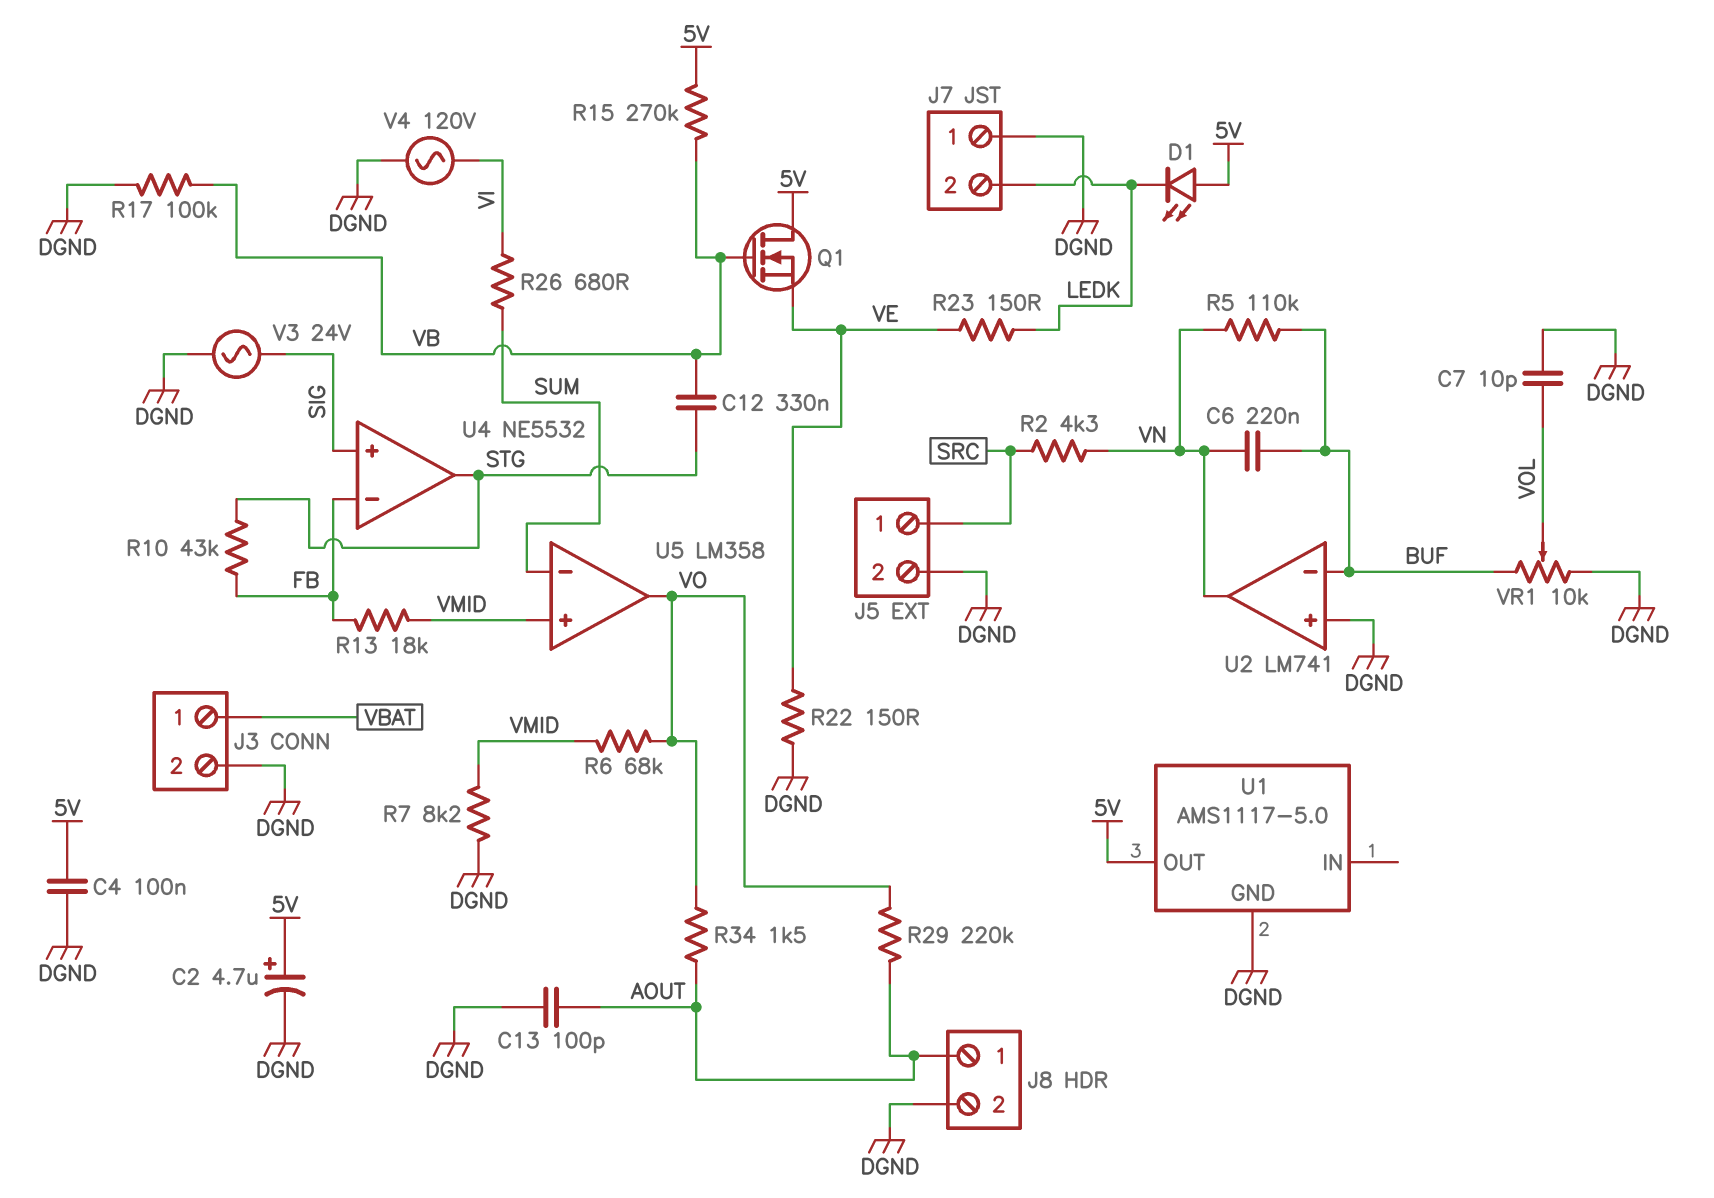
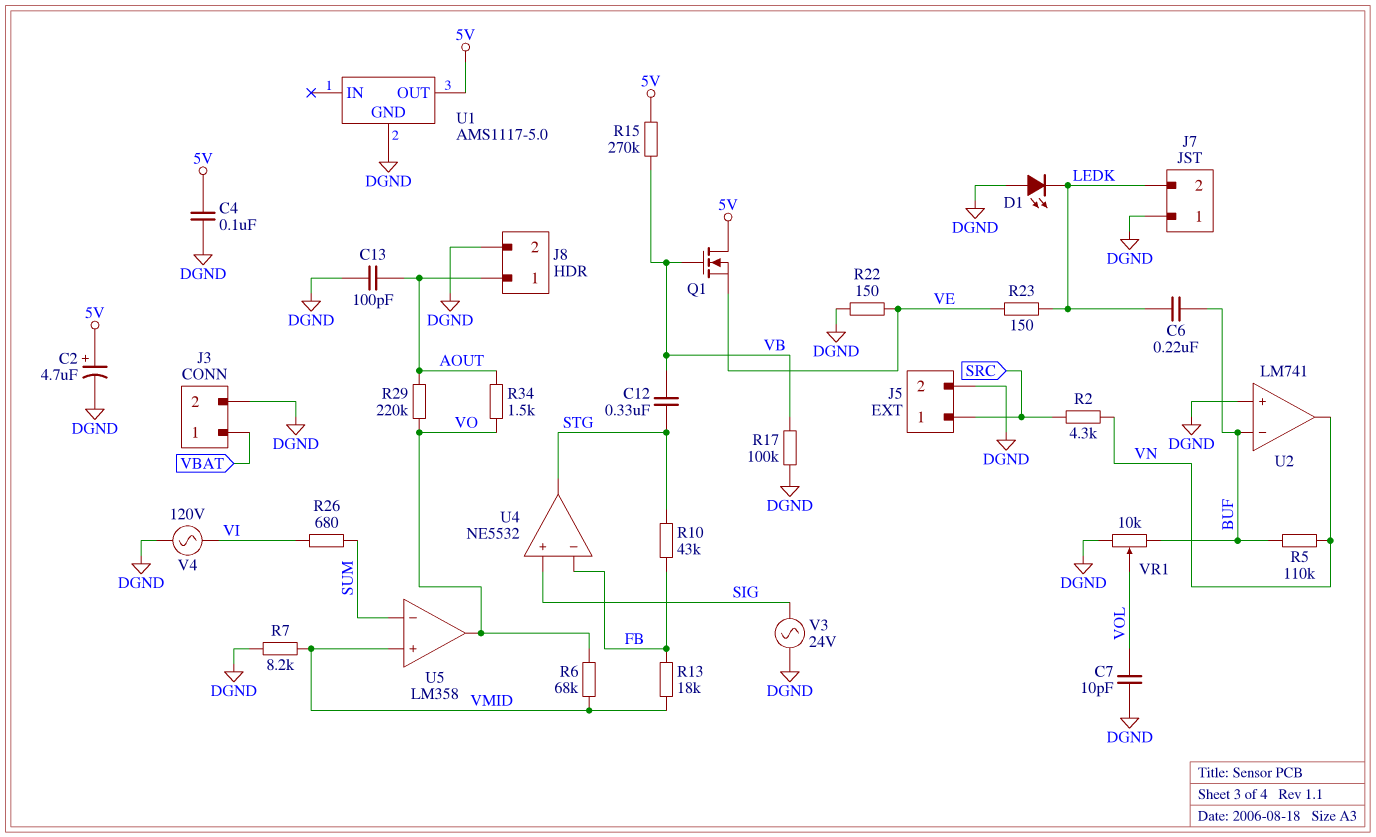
C6: 220nF (BUF, VN) -> 220nF (BUF, LEDK)
D1: LED (A 5V, K LEDK) -> LED (A DGND, K LEDK)

